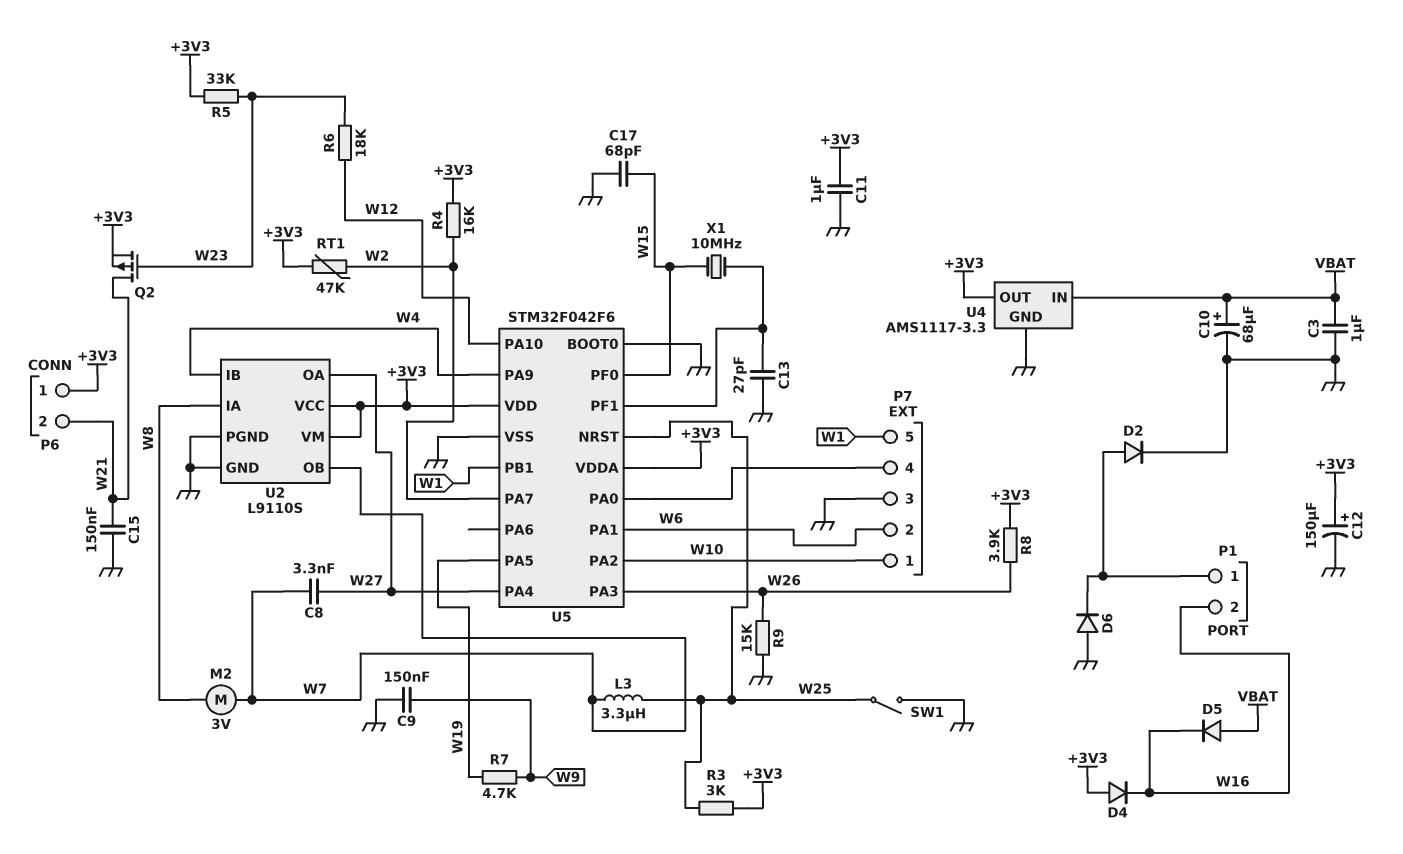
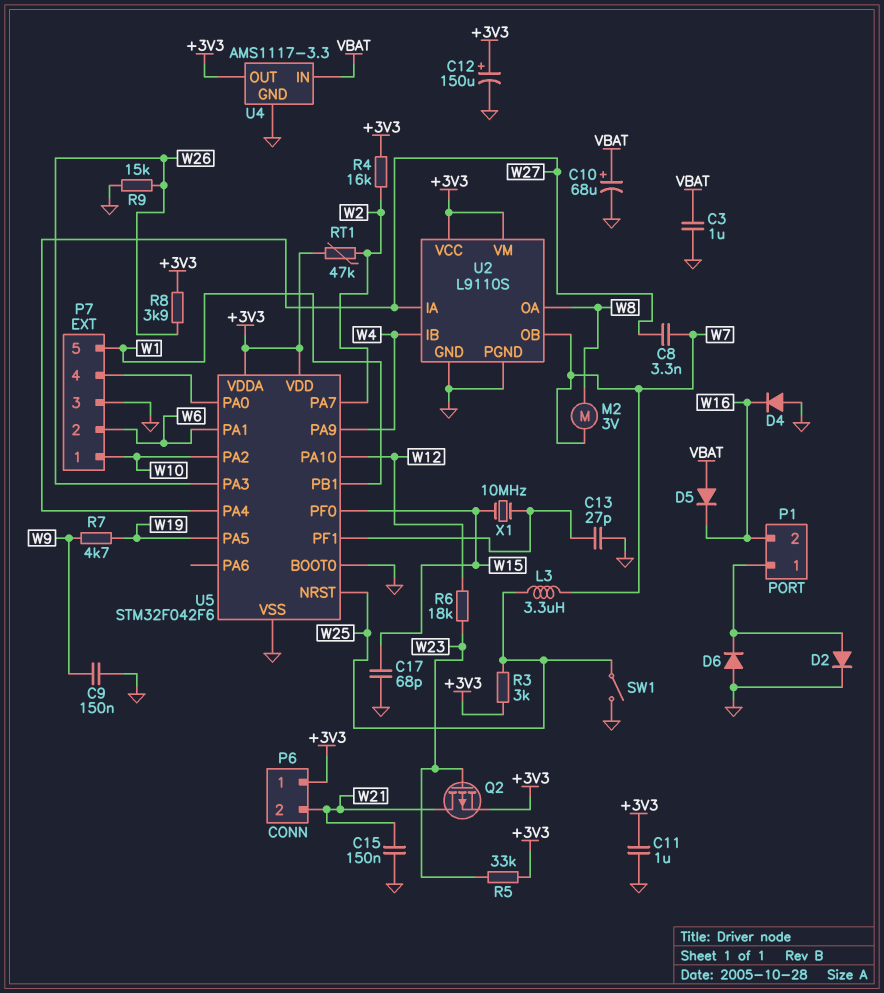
D4: diode (A +3V3, K W16) -> diode (A GND, K W16)
U2 pin IA: W8 -> W27
U2 pin OA: W27 -> W8

